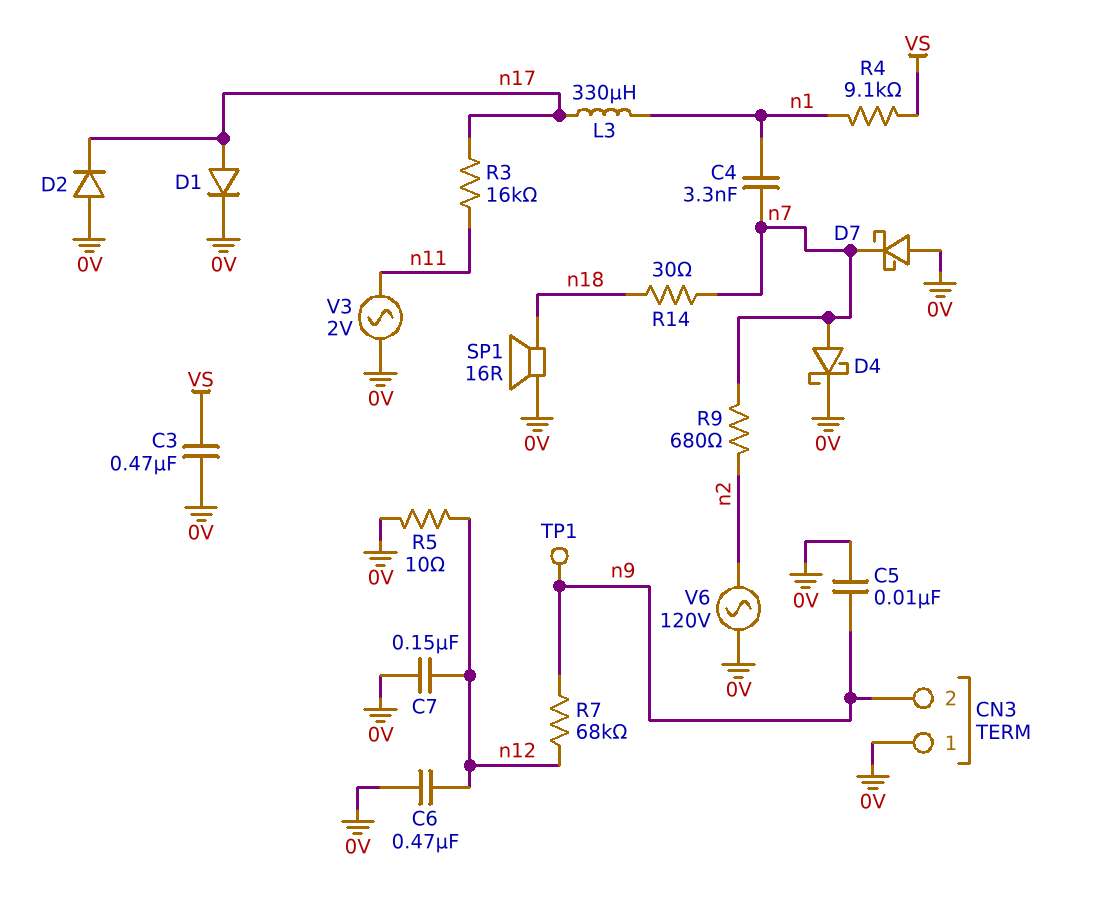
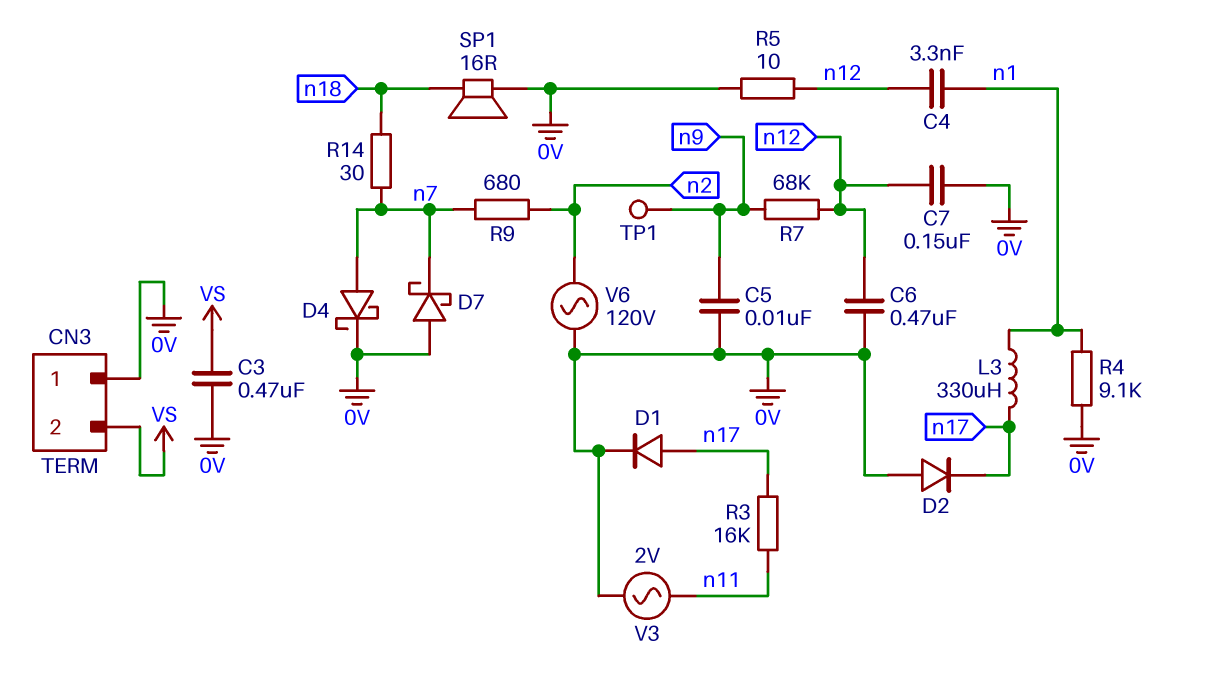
C4: 3.3nF (n1, n7) -> 3.3nF (n1, n12)
CN3 pin 2: n9 -> VS
R4: 9.1k (VS, n1) -> 9.1k (0V, n1)

